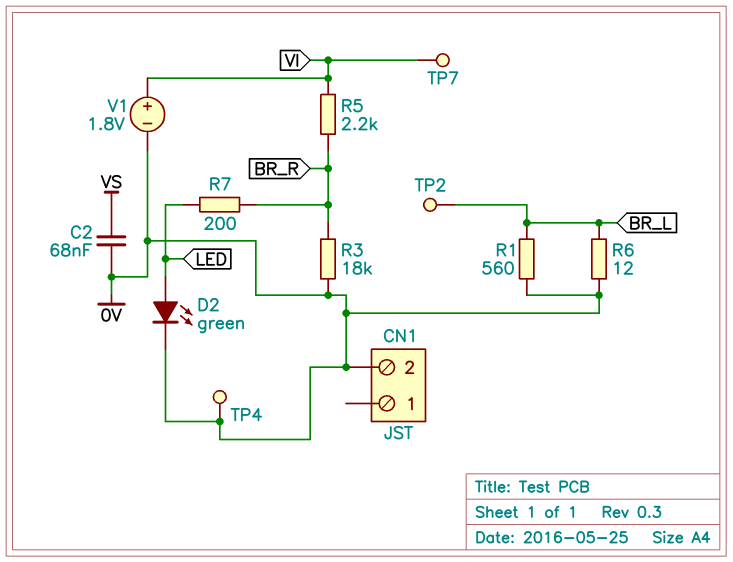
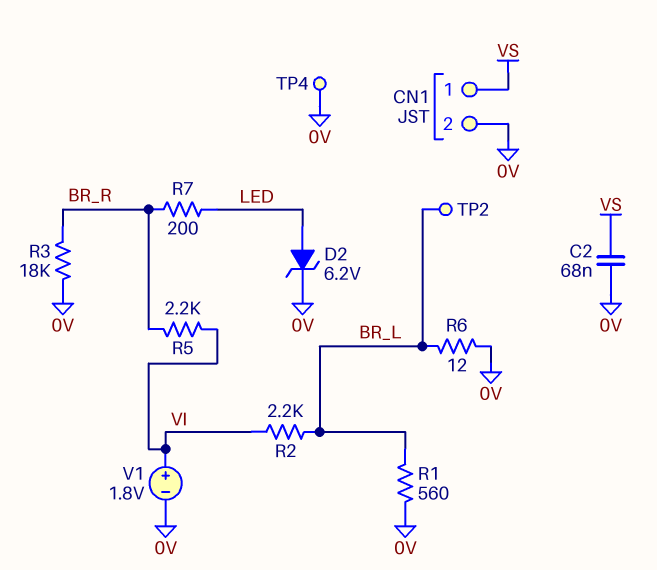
CN1 pin 1: none -> VS
D2: LED green (A LED, K 0V) -> zener 6.2V (A LED, K 0V)
R2: none -> 2.2k (BR_L, VI)
TP7: test point (VI) -> none

